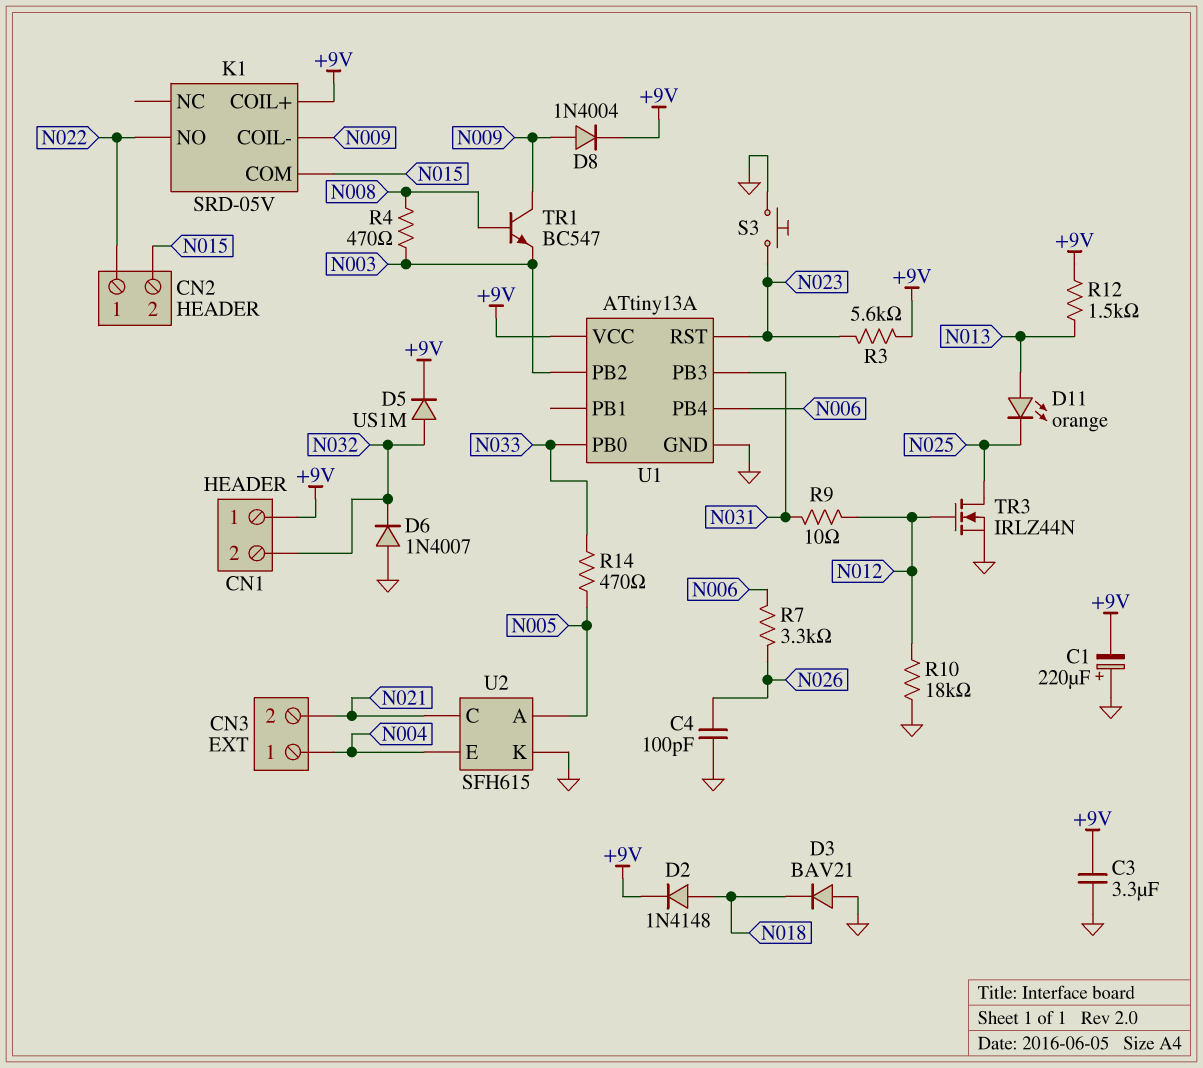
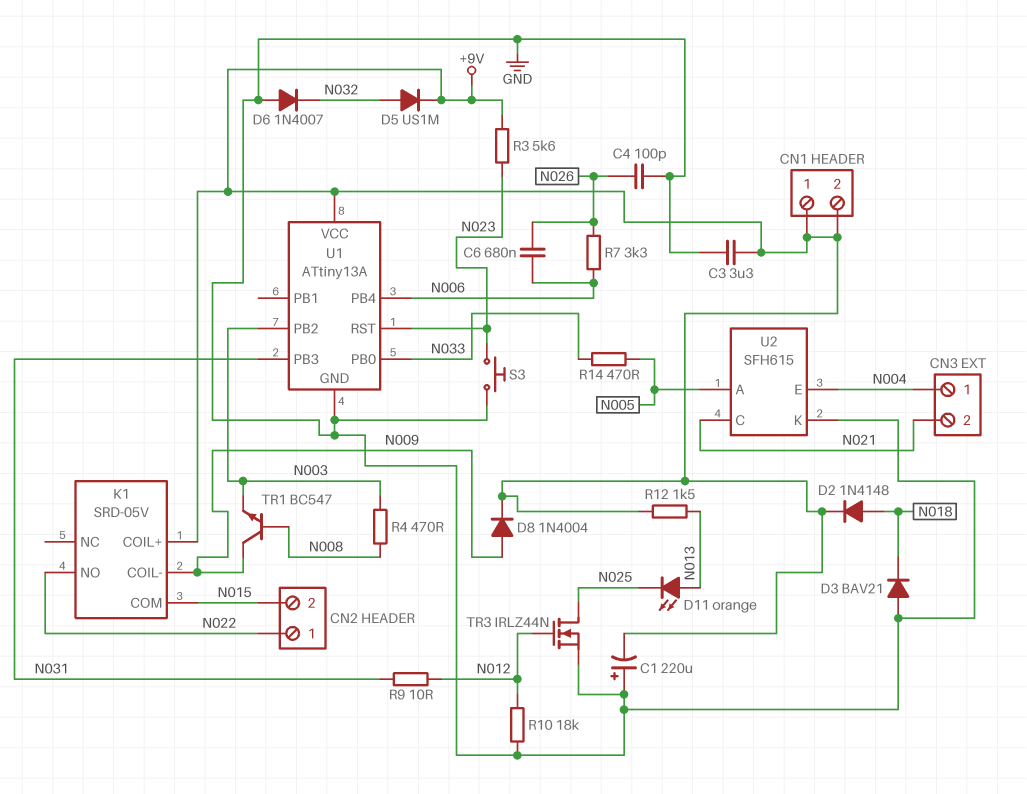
C6: none -> 680nF (N006, N026)
CN1 pin 2: N032 -> +9V

